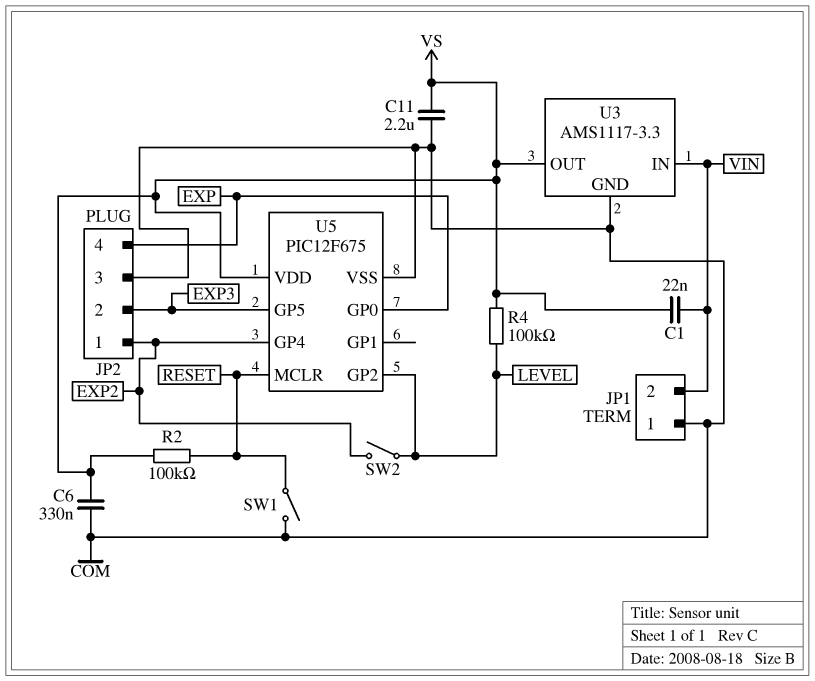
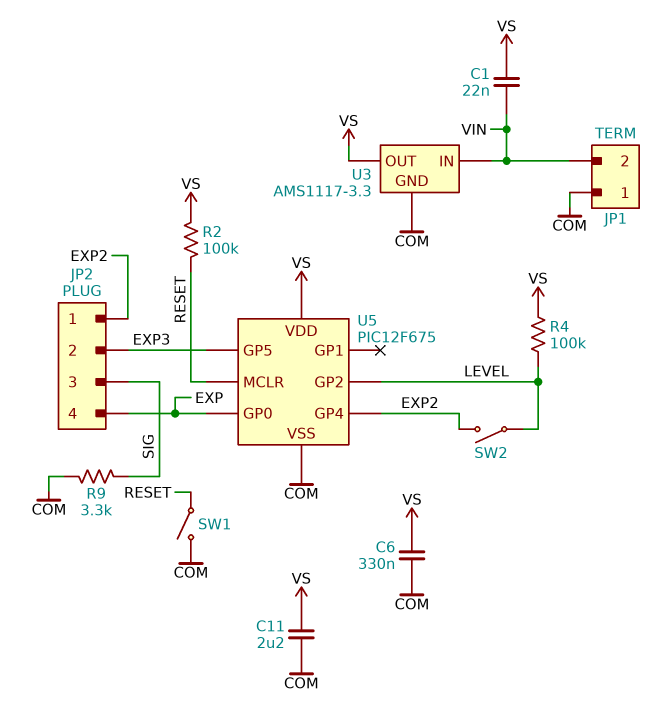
JP2 pin 3: COM -> SIG
R9: none -> 3.3k (COM, SIG)

